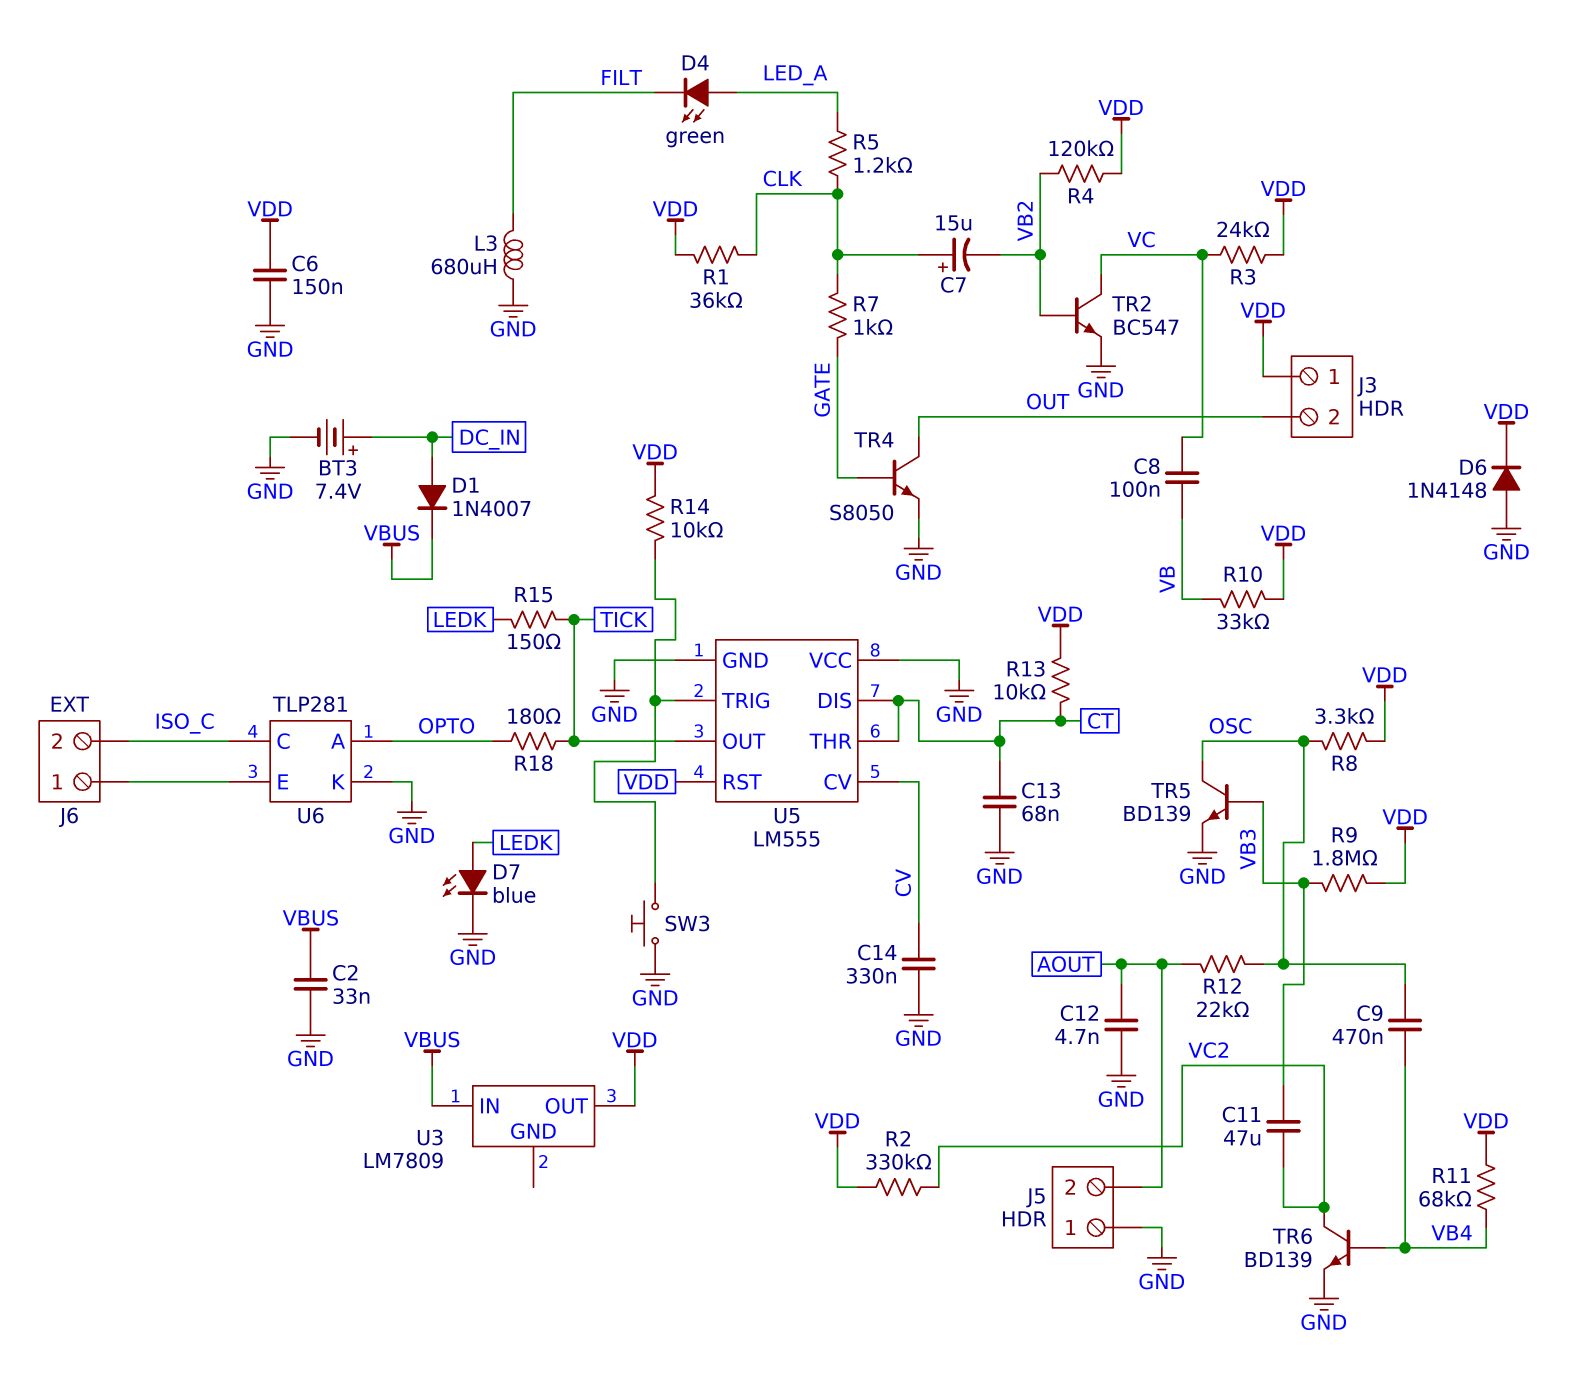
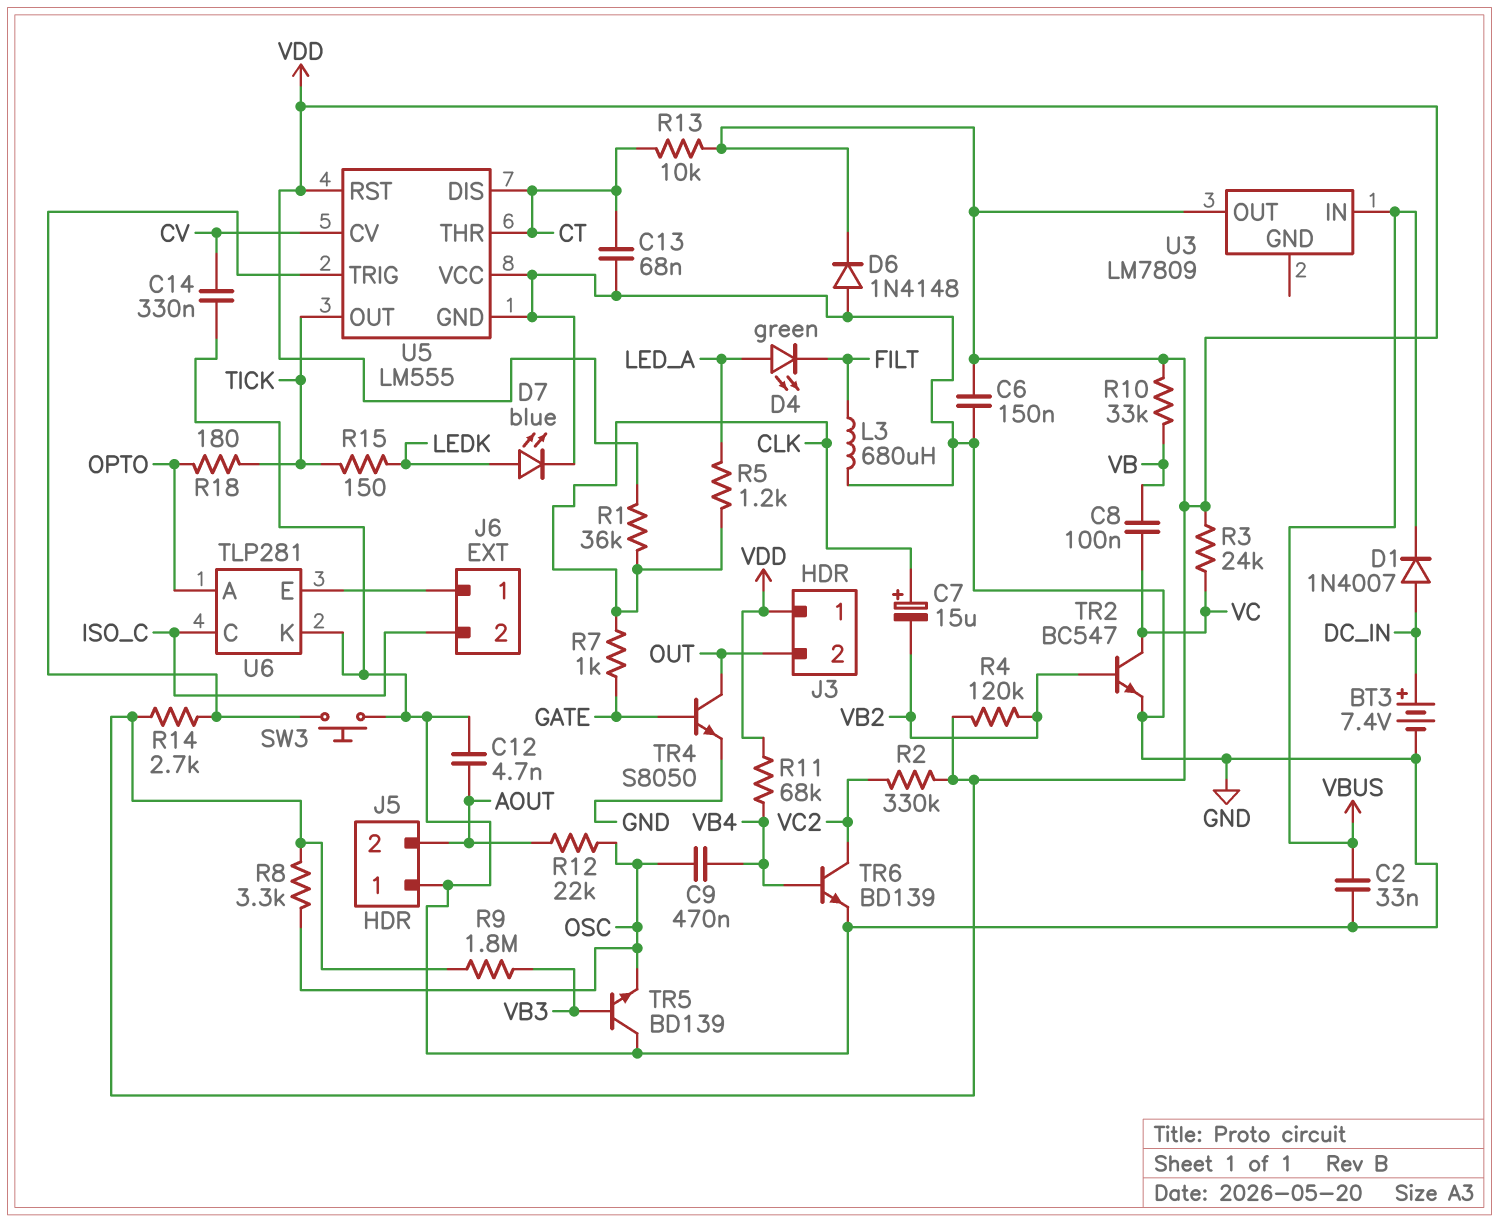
C11: 47uF (VB3, VC2) -> none
R14: 10k (U5/TRIG, VDD) -> 2.7k (U5/TRIG, VDD)
TR5: NPN BD139 (B VB3, C OSC, E GND) -> NPN BD139 (B VB3, C GND, E OSC)

